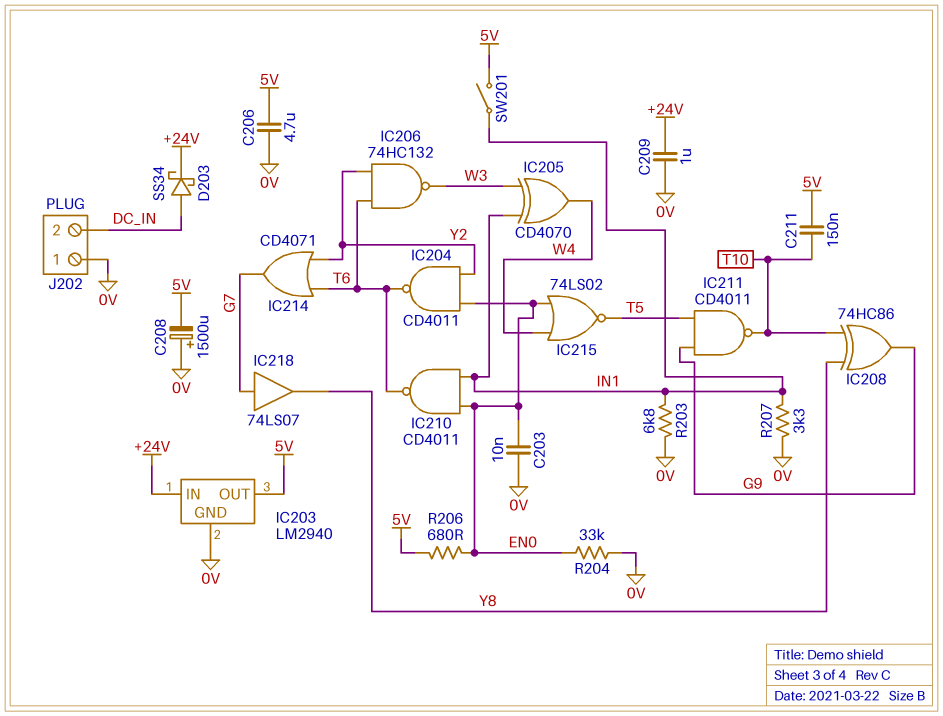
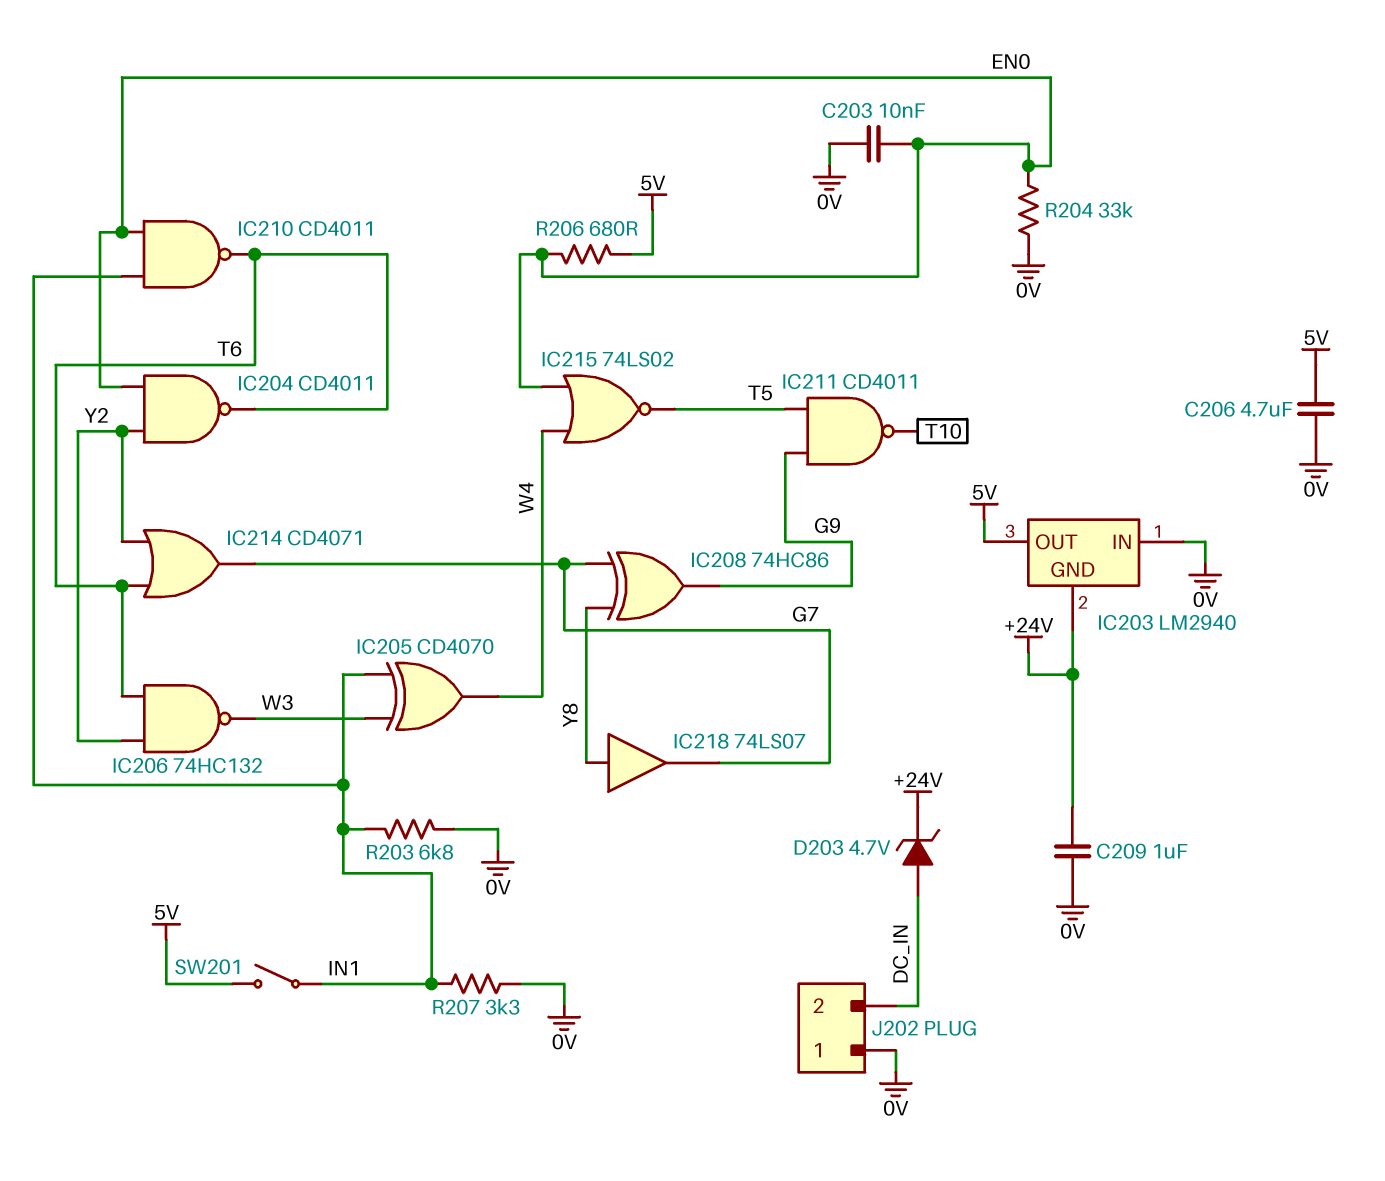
C208: 1500uF (plus 0V, minus 5V) -> none
C211: 150nF (5V, T10) -> none
D203: schottky SS34 (A DC_IN, K +24V) -> zener 4.7V (A DC_IN, K +24V)
IC203 pin GND: 0V -> +24V
IC203 pin IN: +24V -> 0V
IC208: XOR 74HC86 (in T10, in Y8, out G9) -> XOR 74HC86 (in G7, in Y8, out G9)
IC218: buffer 74LS07 (in G7, out Y8) -> buffer 74LS07 (in Y8, out G7)

